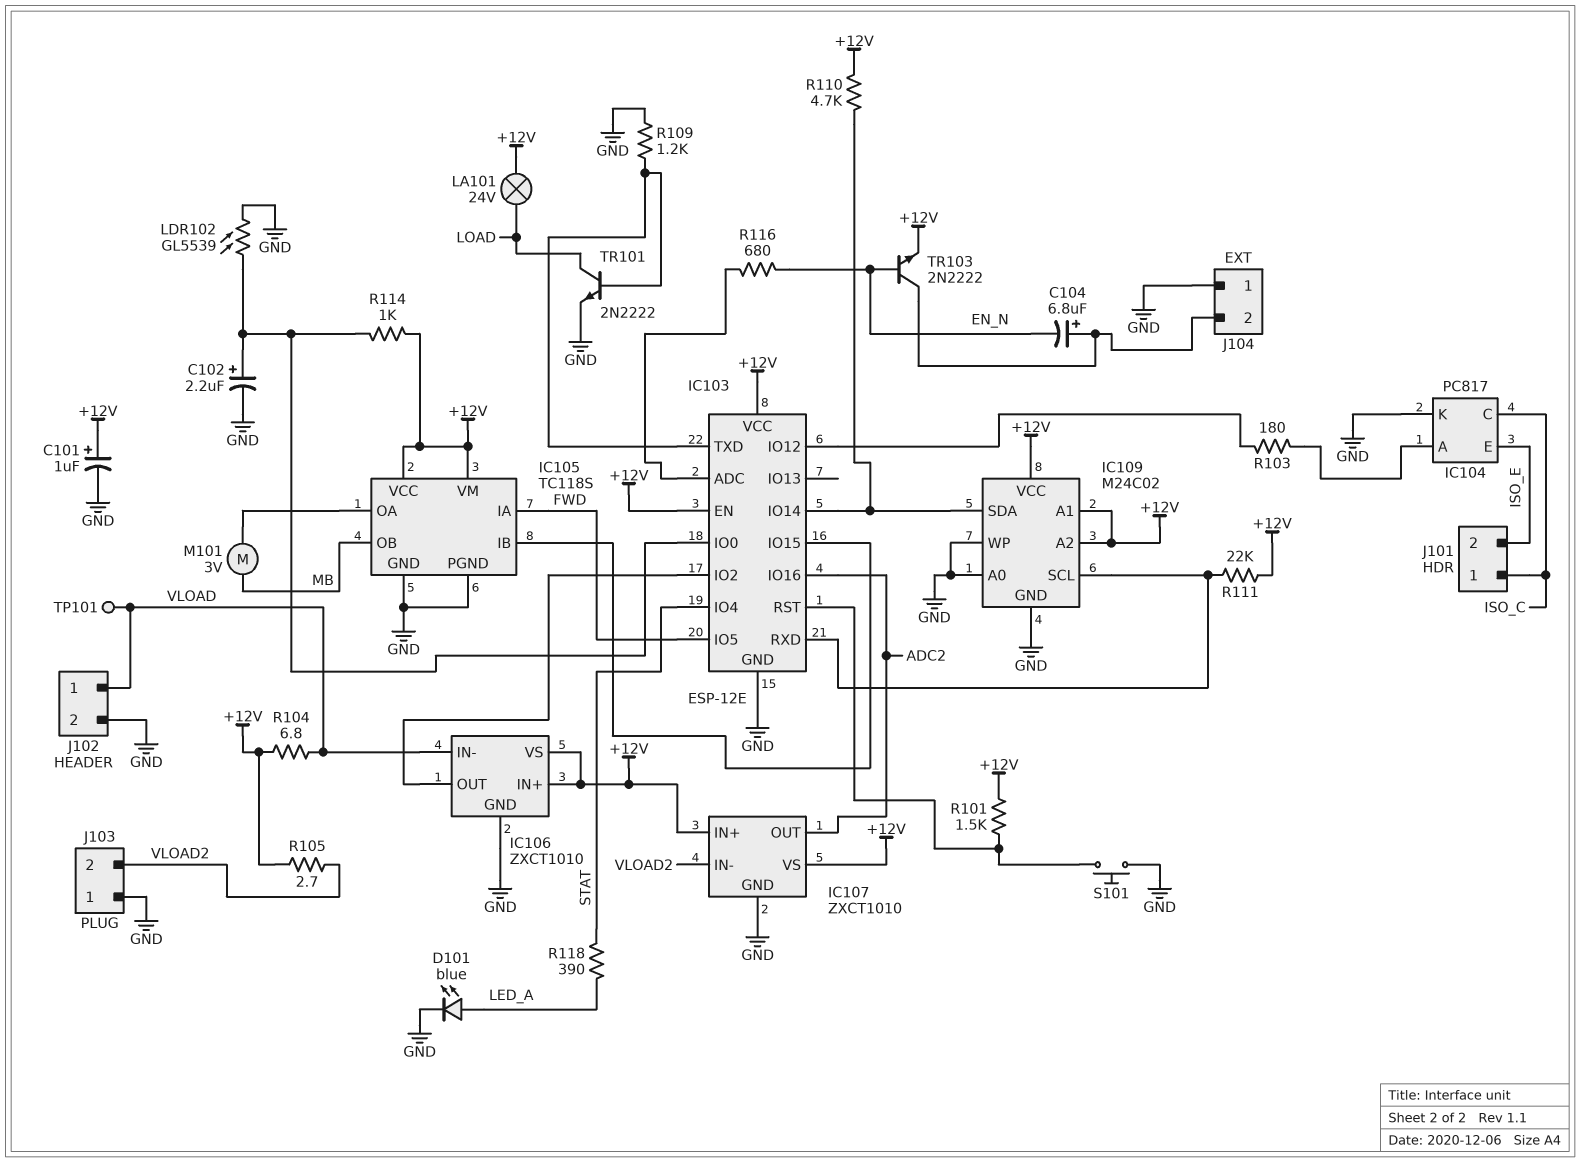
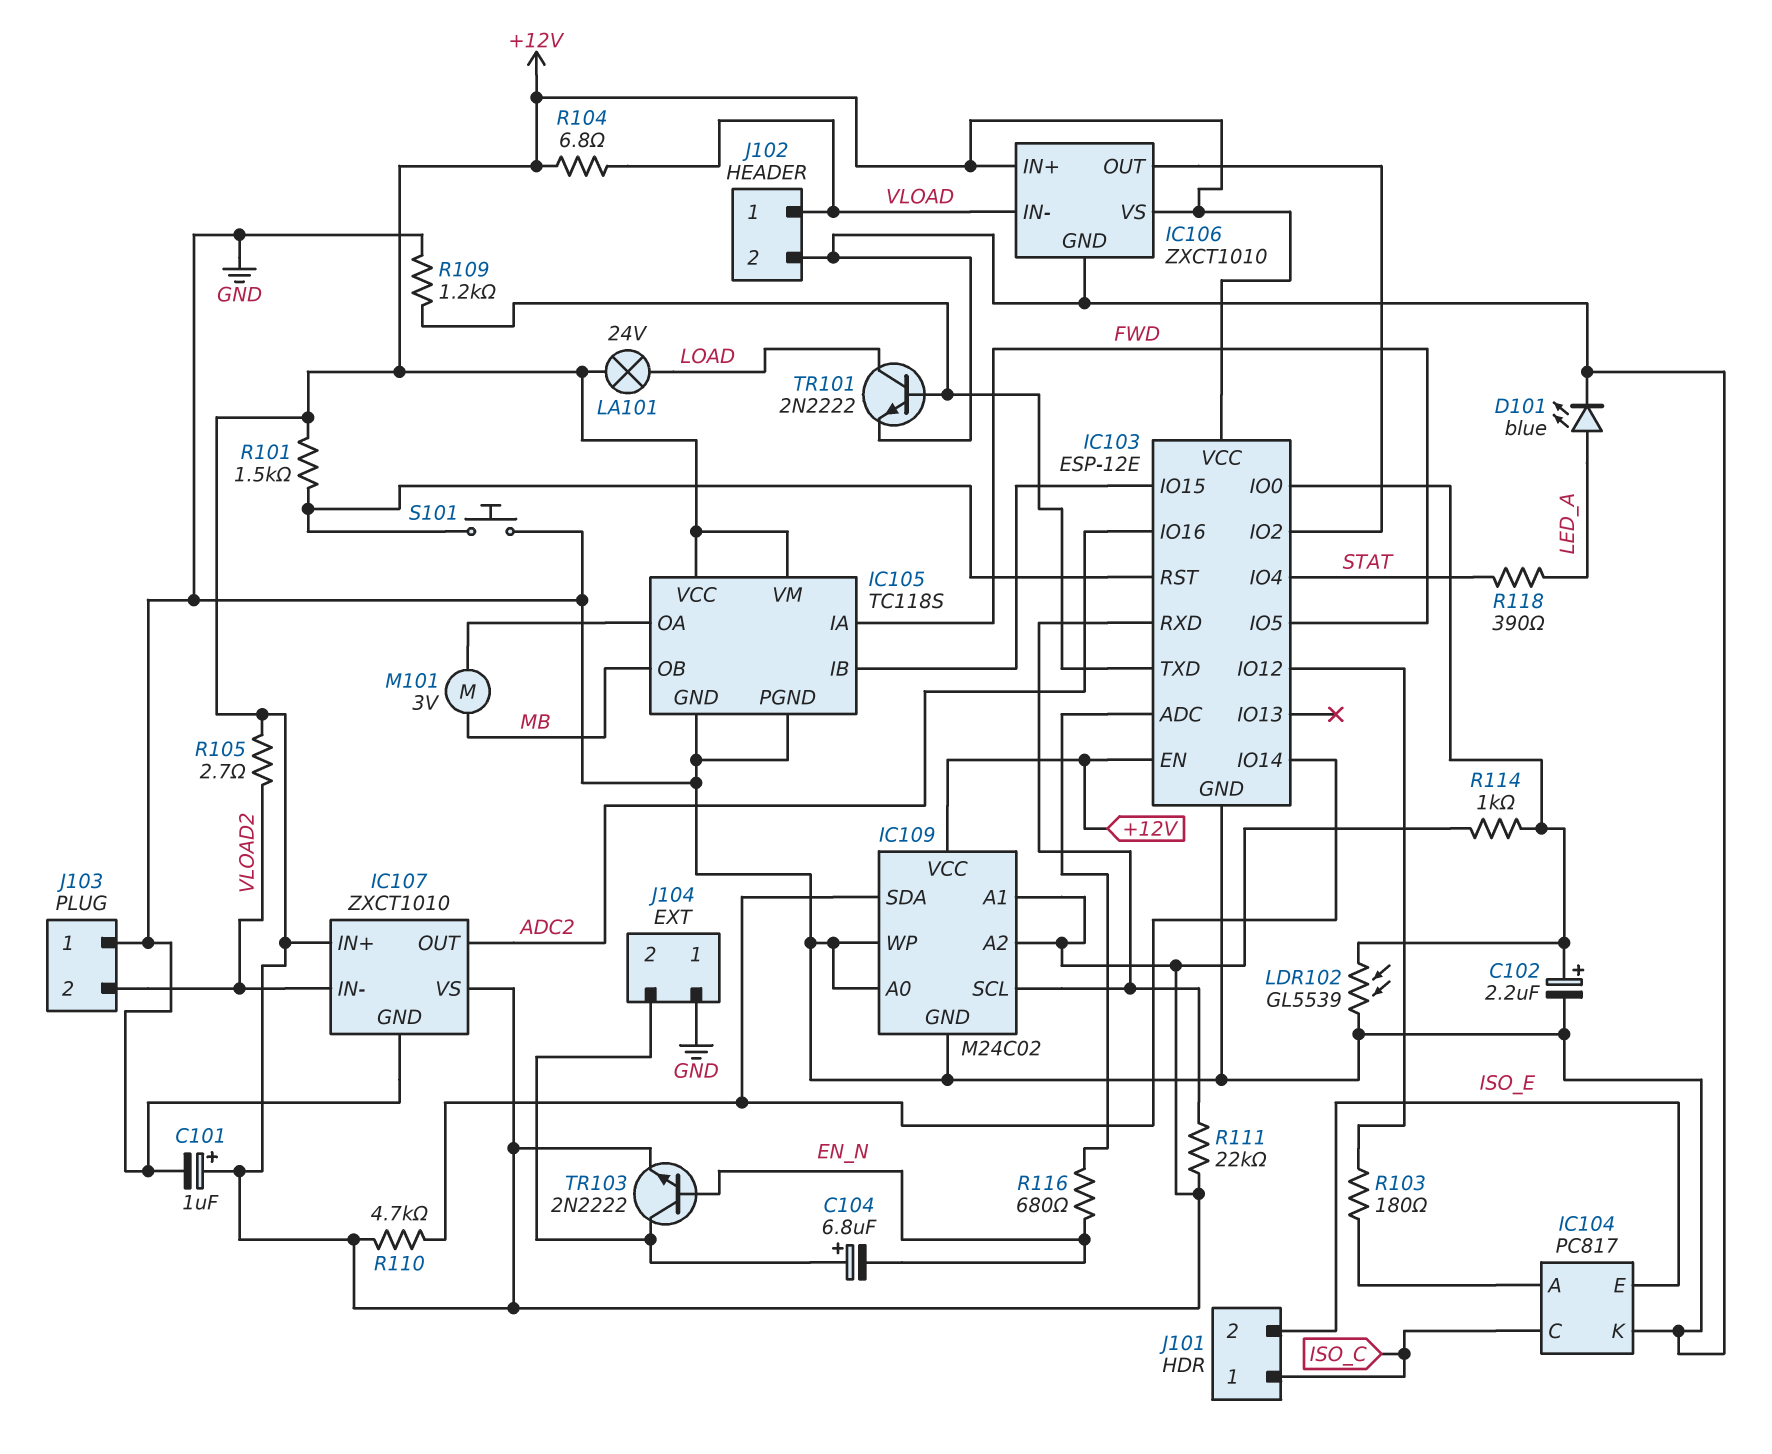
TP101: test point (VLOAD) -> none

